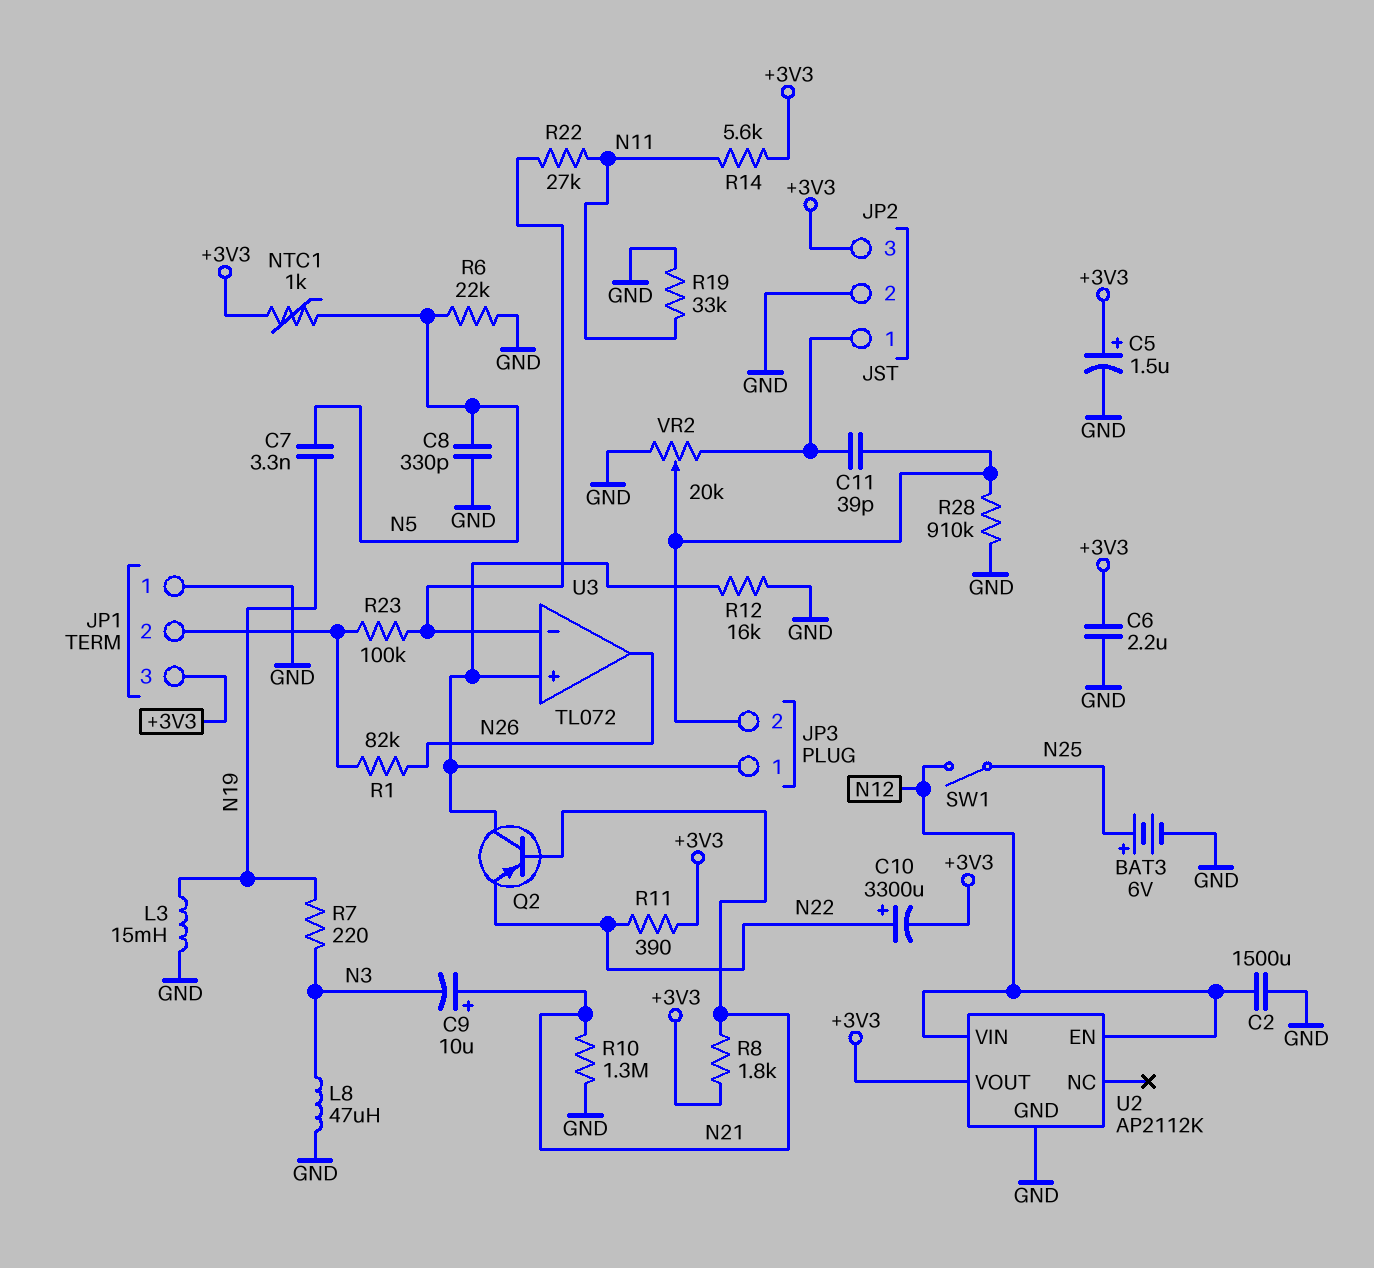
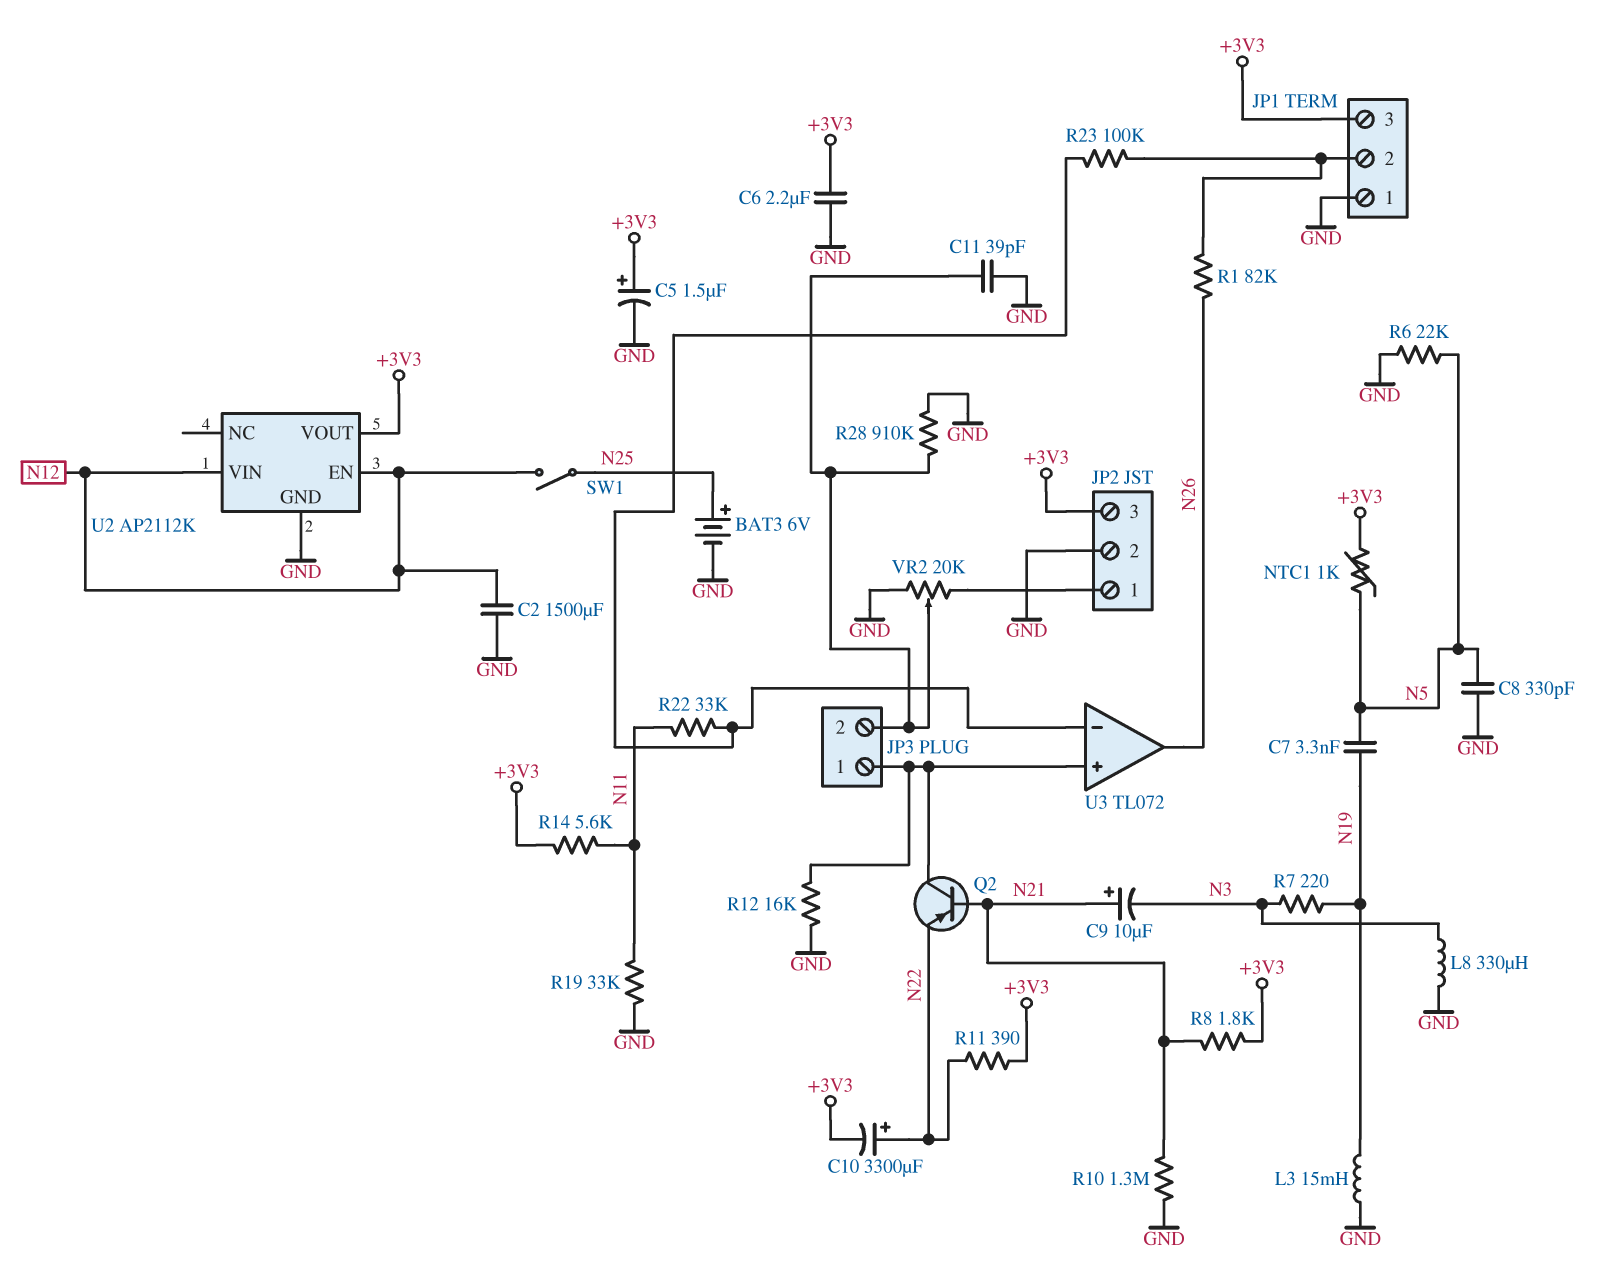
C11: 39pF (JP2/1, JP3/2) -> 39pF (GND, JP3/2)
L8: 47uH (GND, N3) -> 330uH (GND, N3)
R22: 27k (N11, U3/in-) -> 33k (N11, U3/in-)

